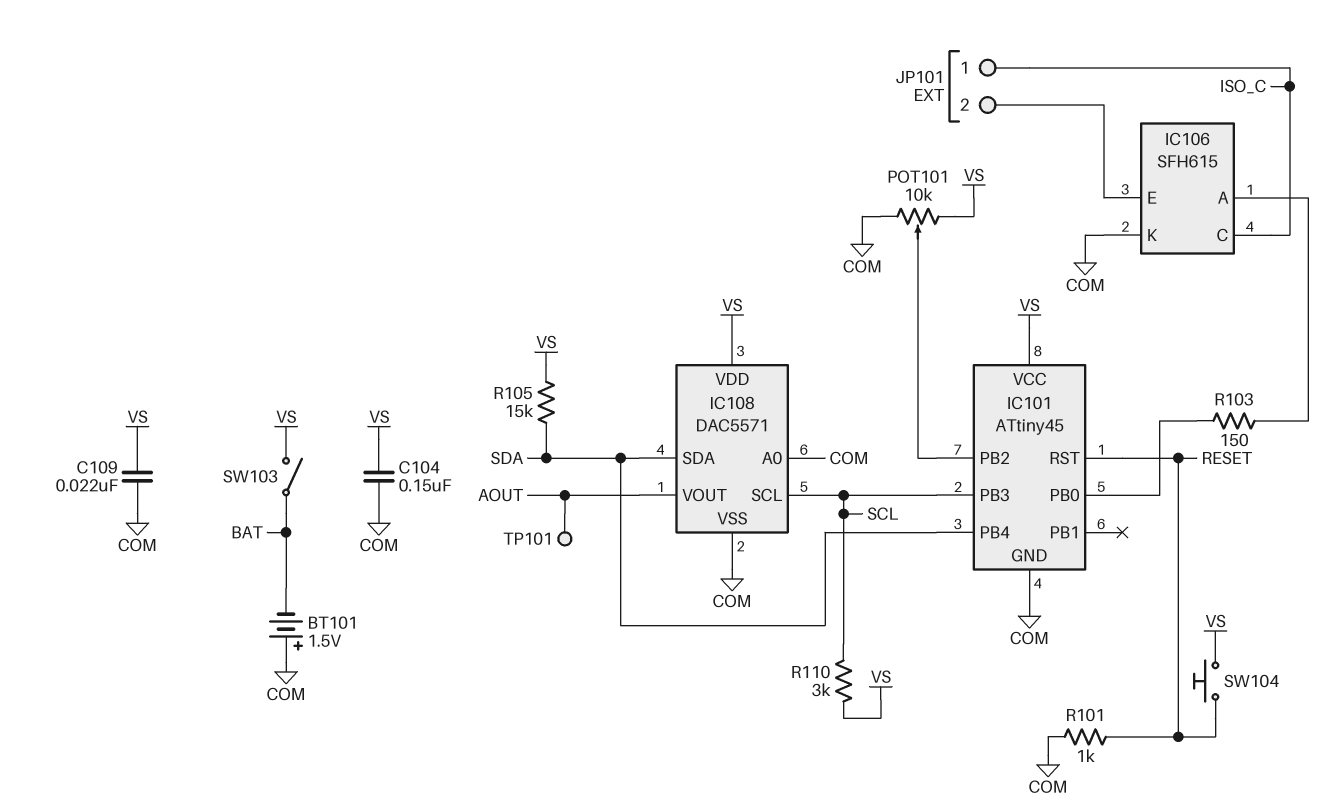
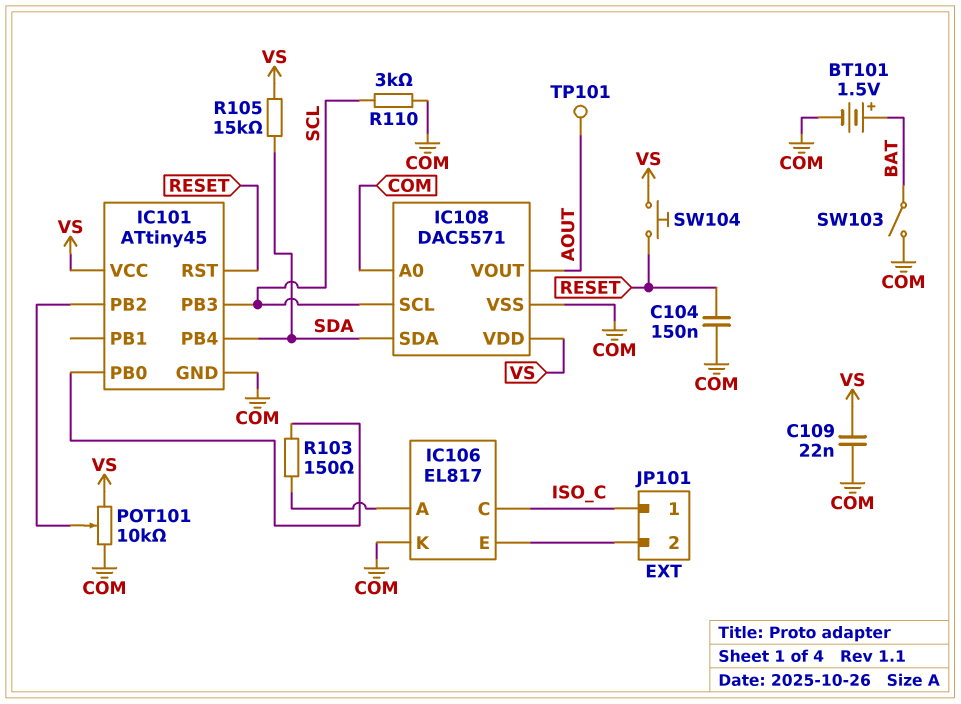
BT101: 1.5V (plus COM, minus BAT) -> 1.5V (plus BAT, minus COM)
C104: 150nF (COM, VS) -> 150nF (COM, RESET)
IC106: SFH615 -> EL817
R101: 1k (COM, RESET) -> none
R110: 3k (SCL, VS) -> 3k (COM, SCL)
SW103: switch (BAT, VS) -> switch (BAT, COM)

